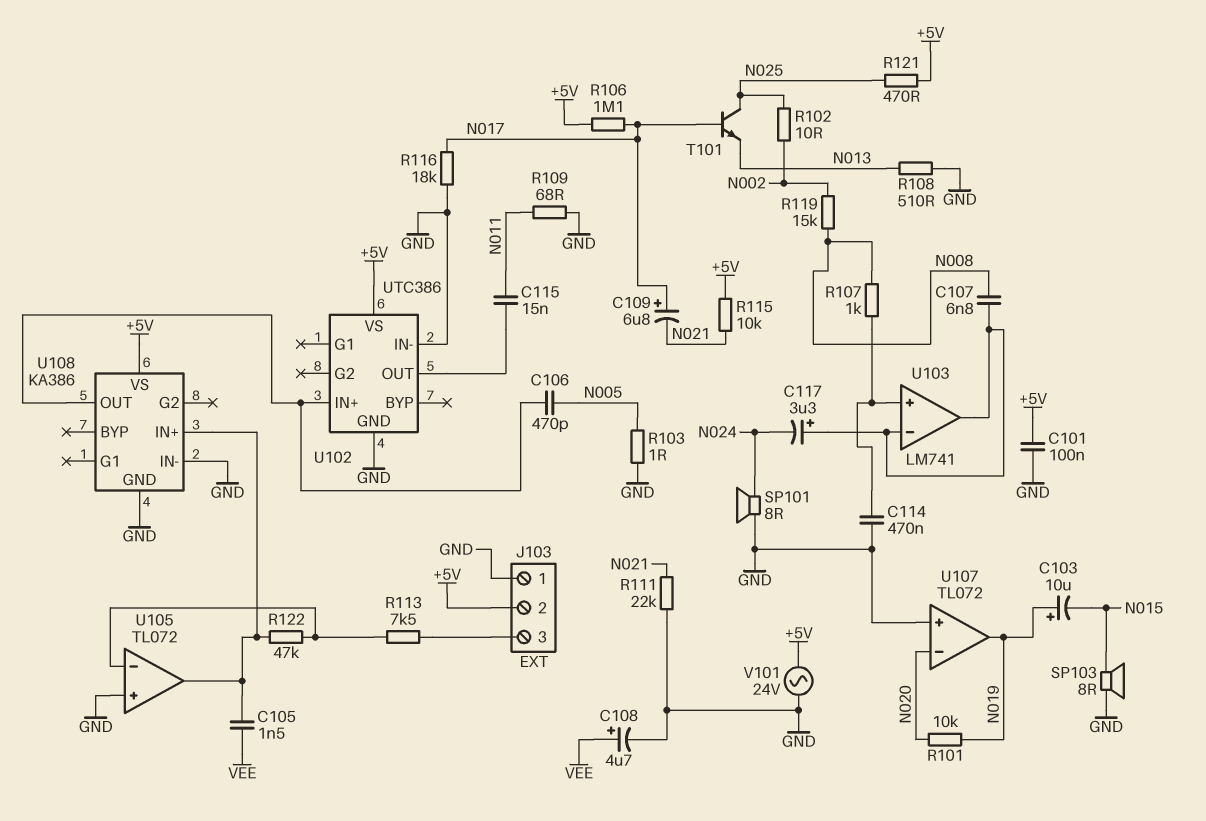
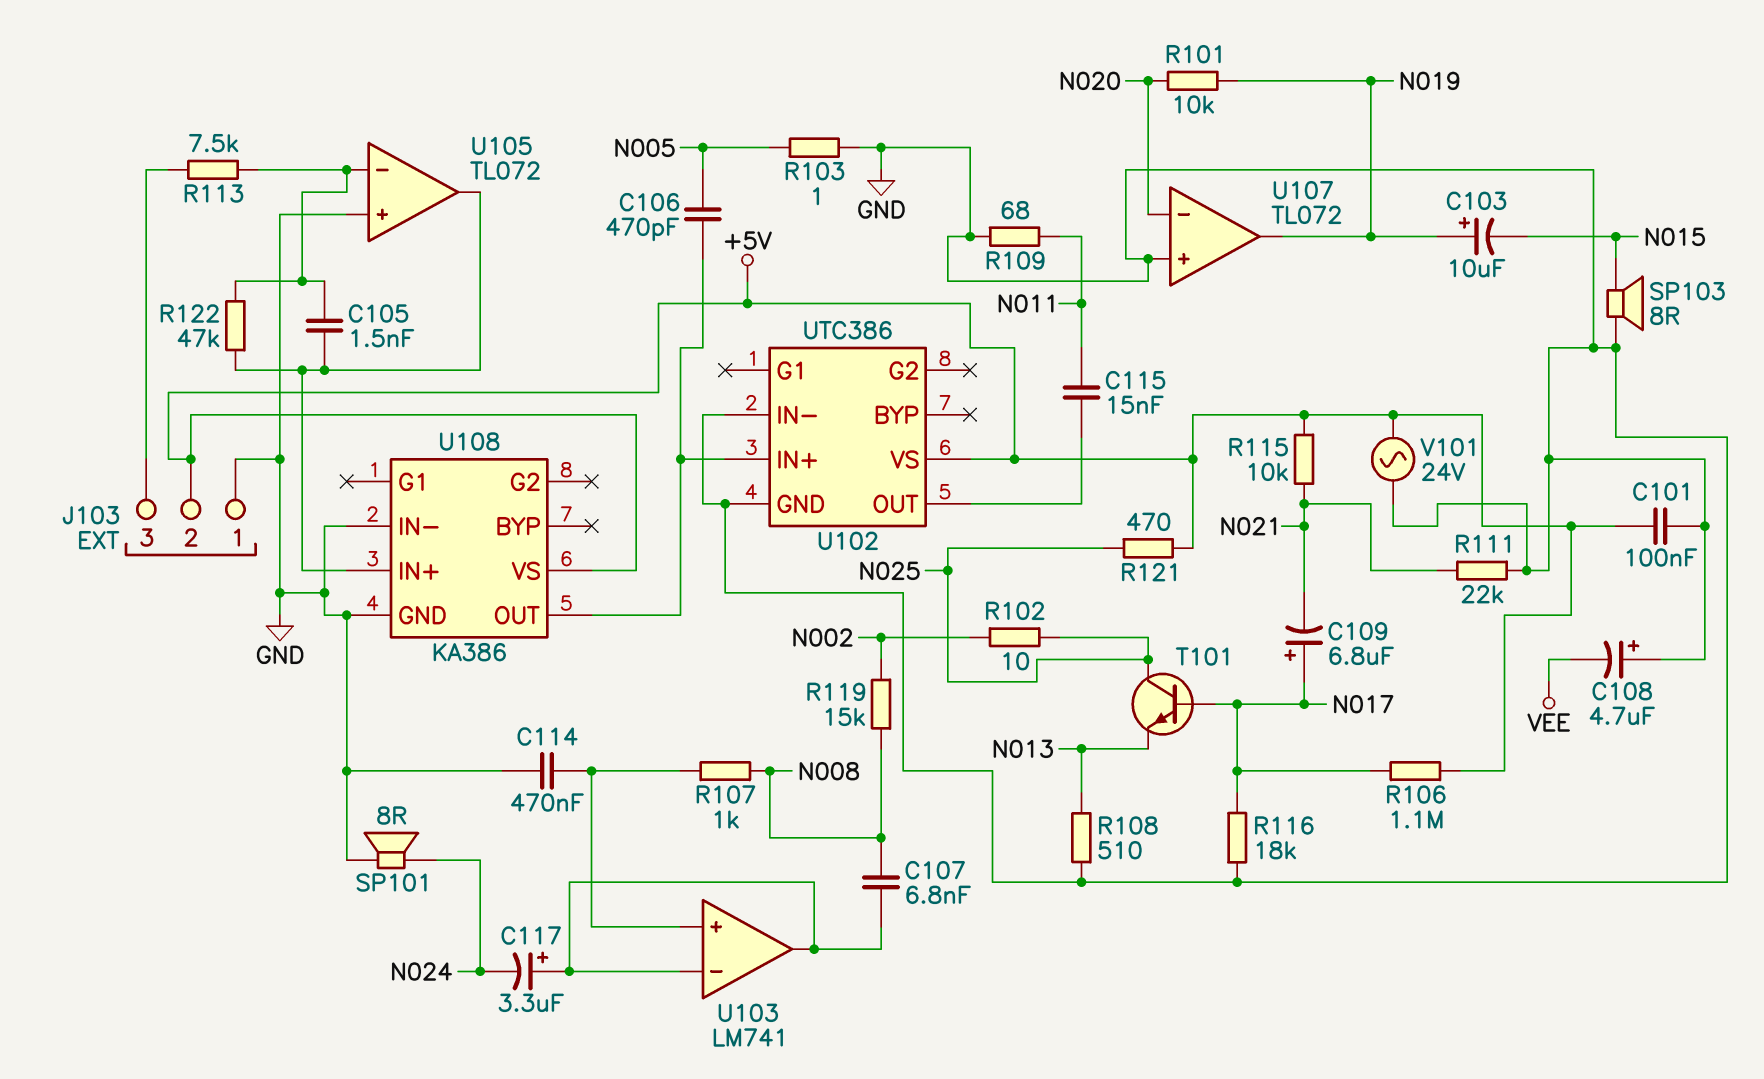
C105: 1.5nF (U105/out, VEE) -> 1.5nF (U105/in-, U105/out)
C108: 4.7uF (plus VEE, minus GND) -> 4.7uF (plus GND, minus VEE)

